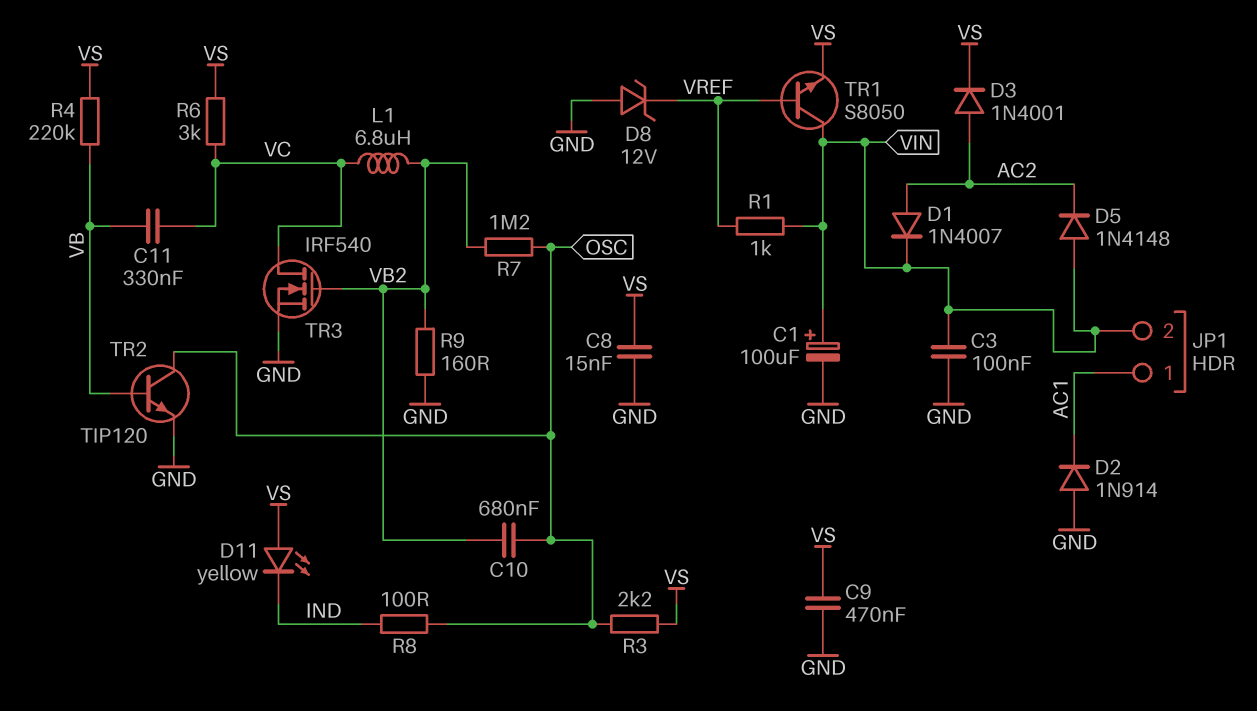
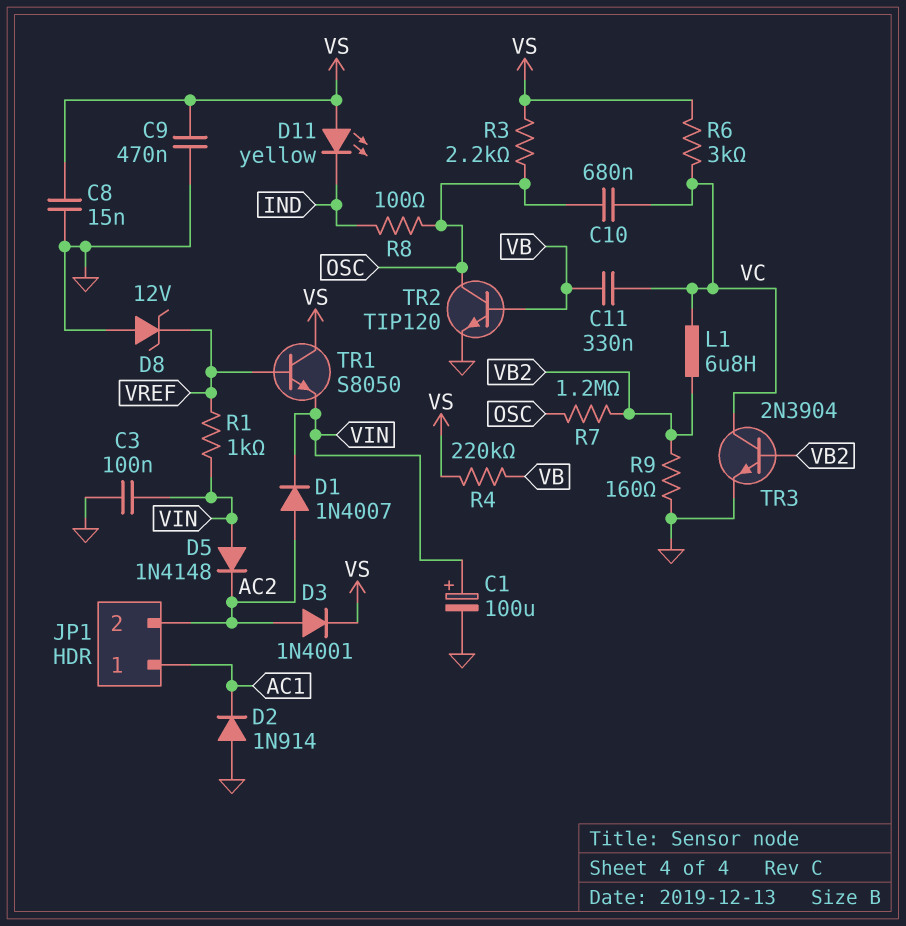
C10: 680nF (OSC, VB2) -> 680nF (OSC, VC)
JP1 pin 2: VIN -> AC2
TR1: NPN S8050 (B VREF, C VIN, E VS) -> NPN S8050 (B VREF, C VS, E VIN)
TR3: NMOS IRF540 (G VB2, D VC, S GND) -> NPN 2N3904 (B VB2, C VC, E GND)

